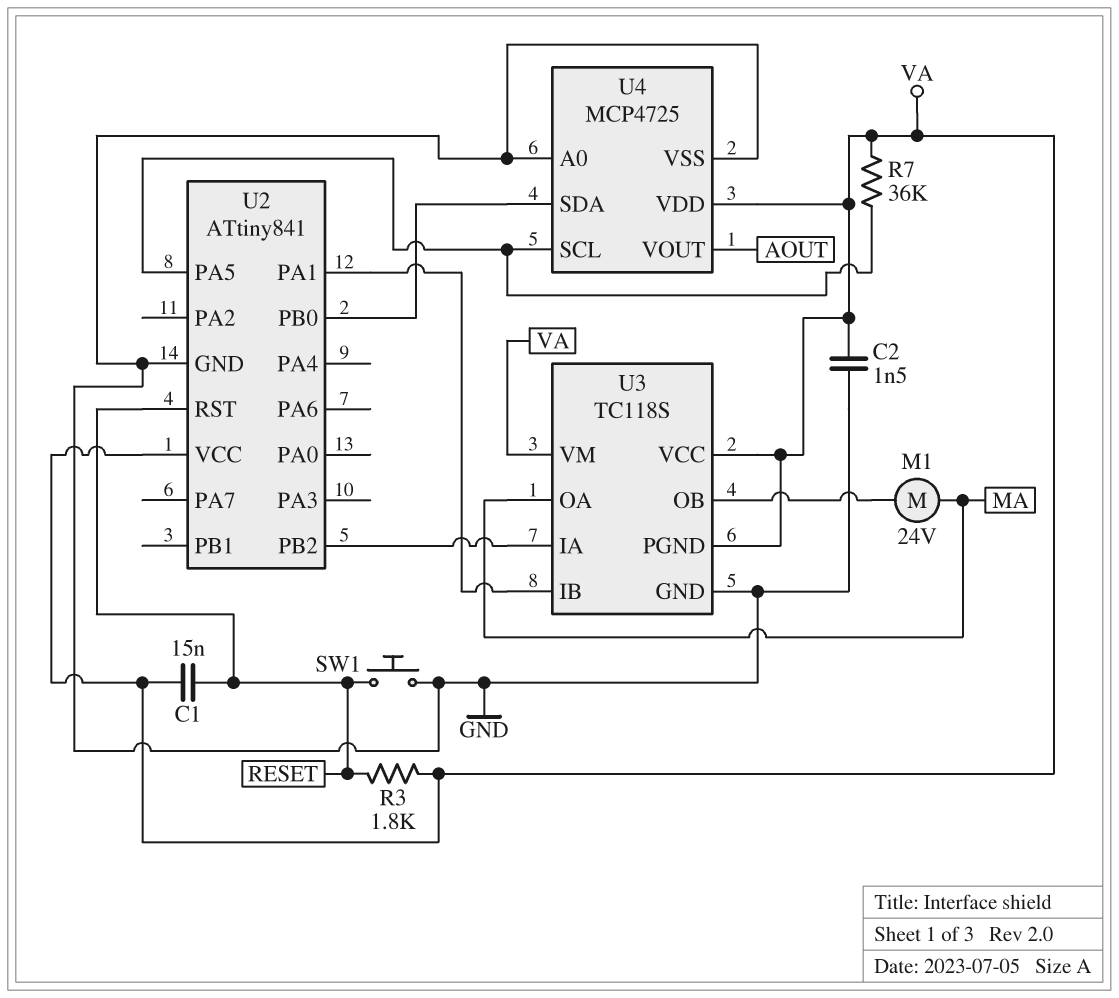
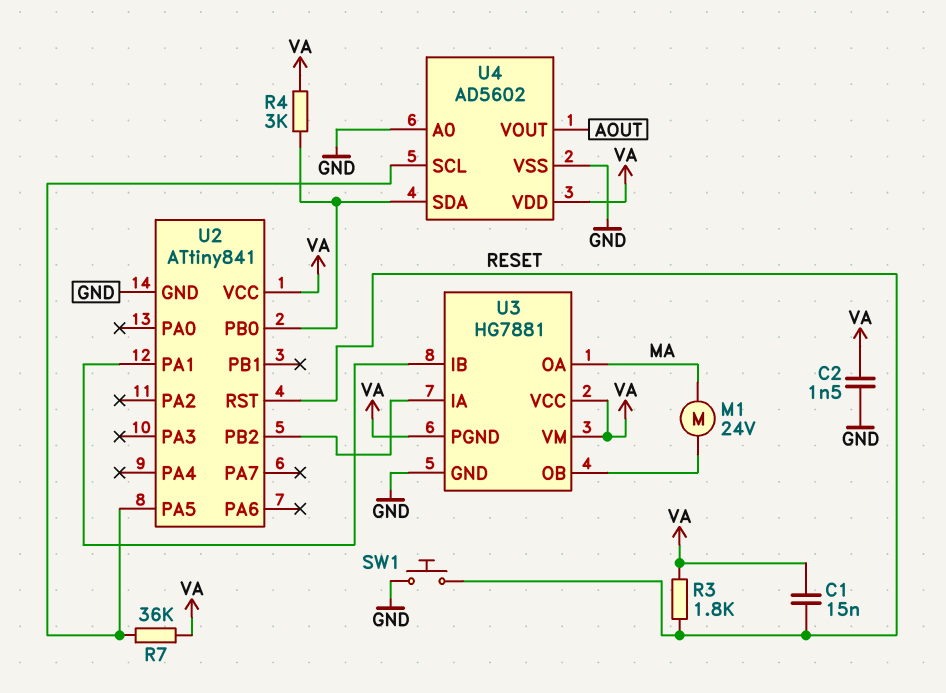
R4: none -> 3k (U2/PB0, VA)
U3: TC118S -> HG7881
U4: MCP4725 -> AD5602

